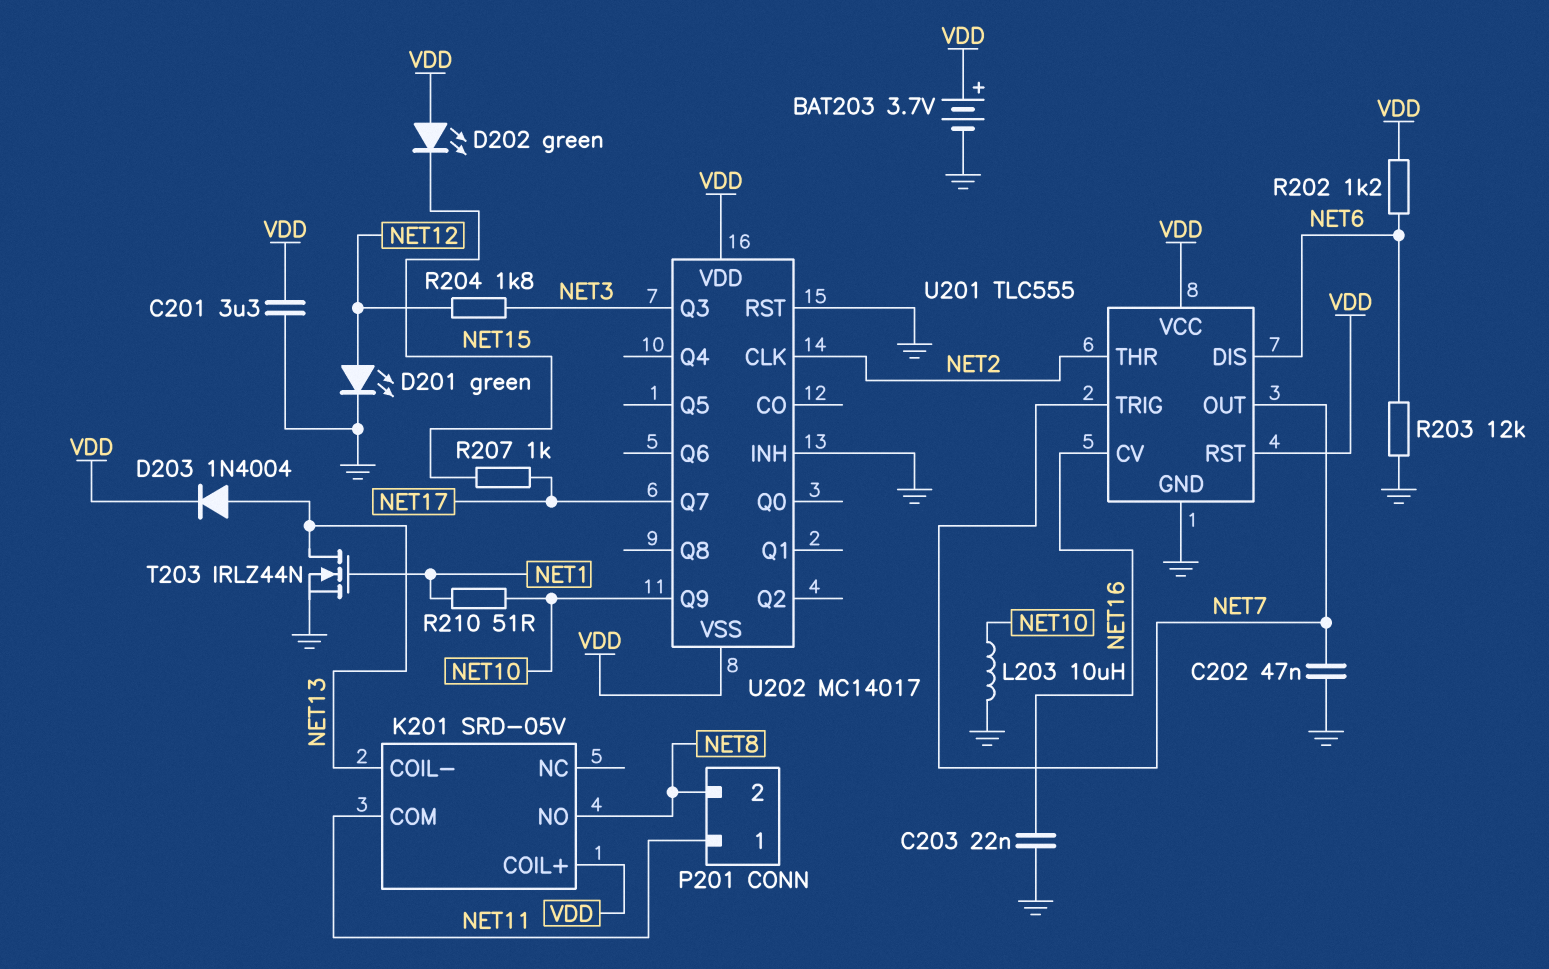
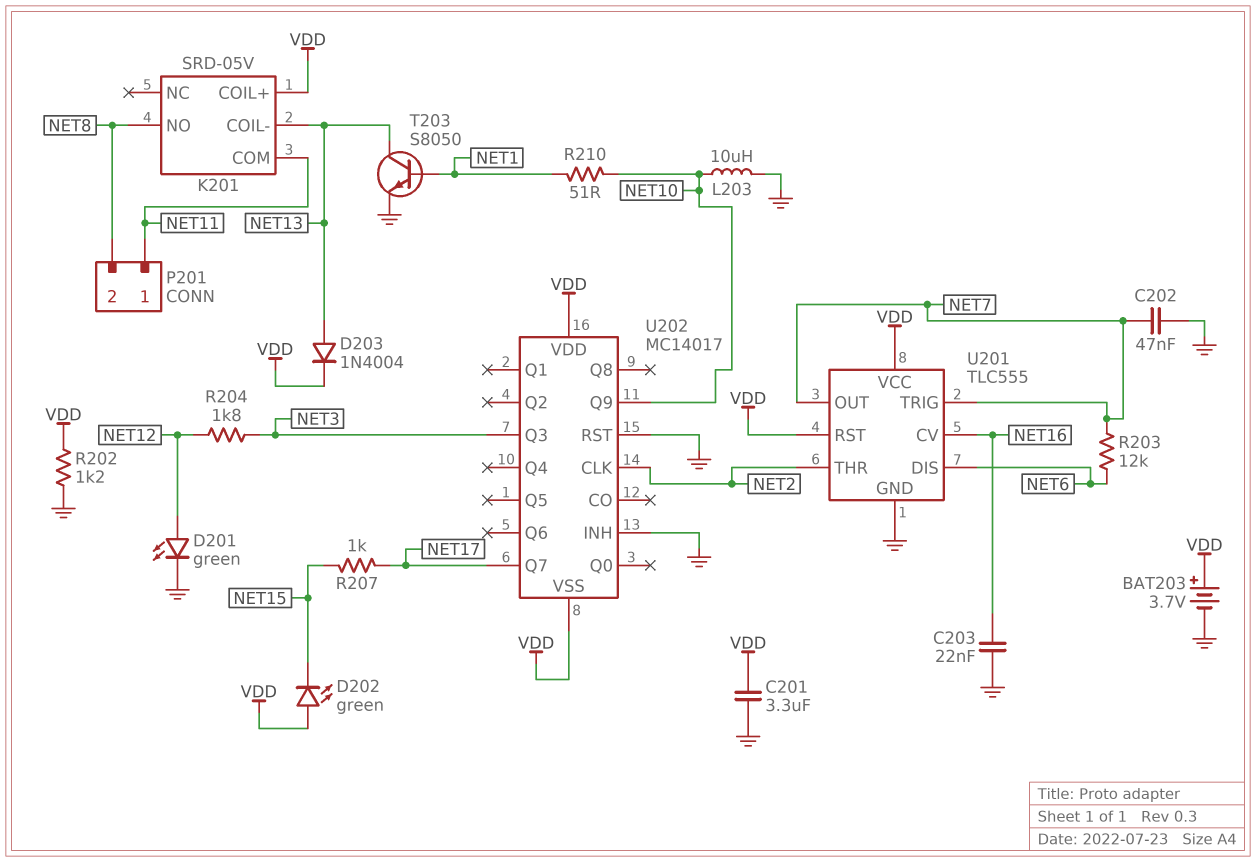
R202: 1.2k (NET6, VDD) -> 1.2k (GND, VDD)
R203: 12k (GND, NET6) -> 12k (NET6, NET7)
T203: NMOS IRLZ44N (G NET1, D NET13, S GND) -> NPN S8050 (B NET1, C NET13, E GND)

